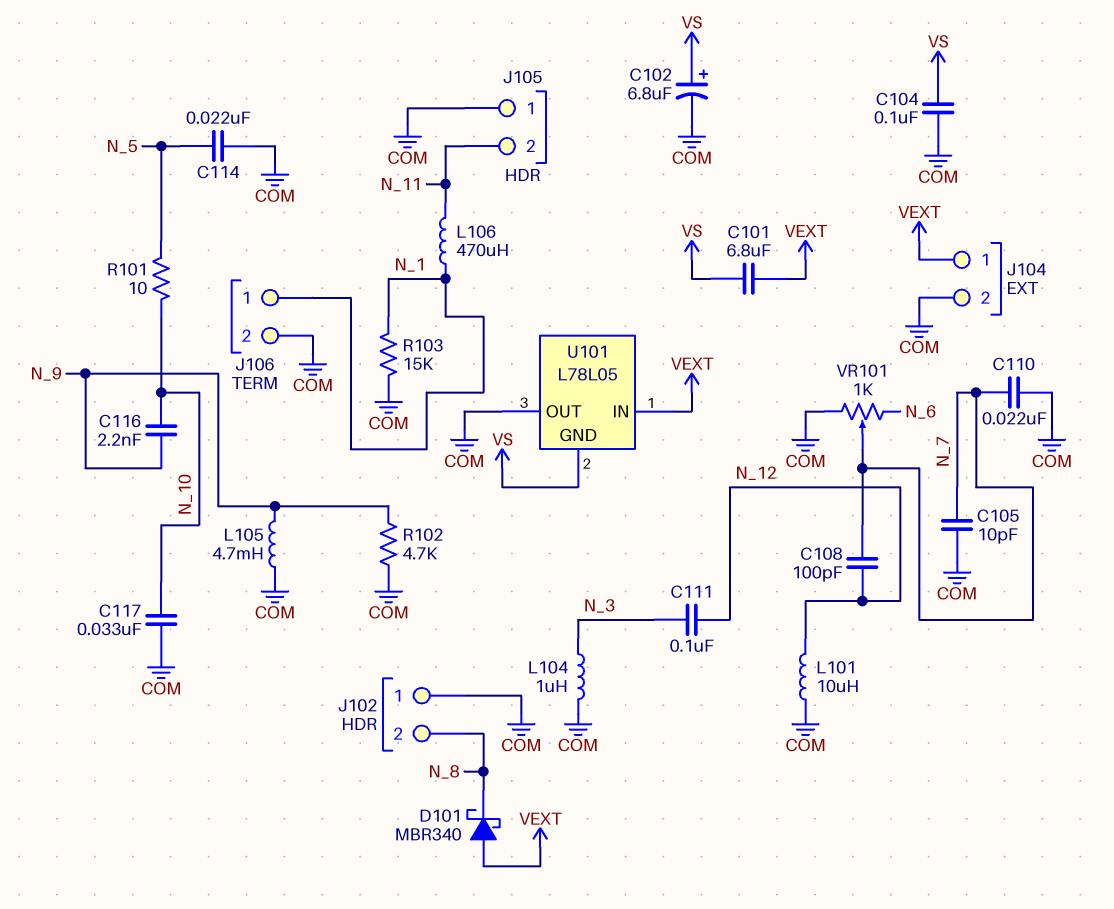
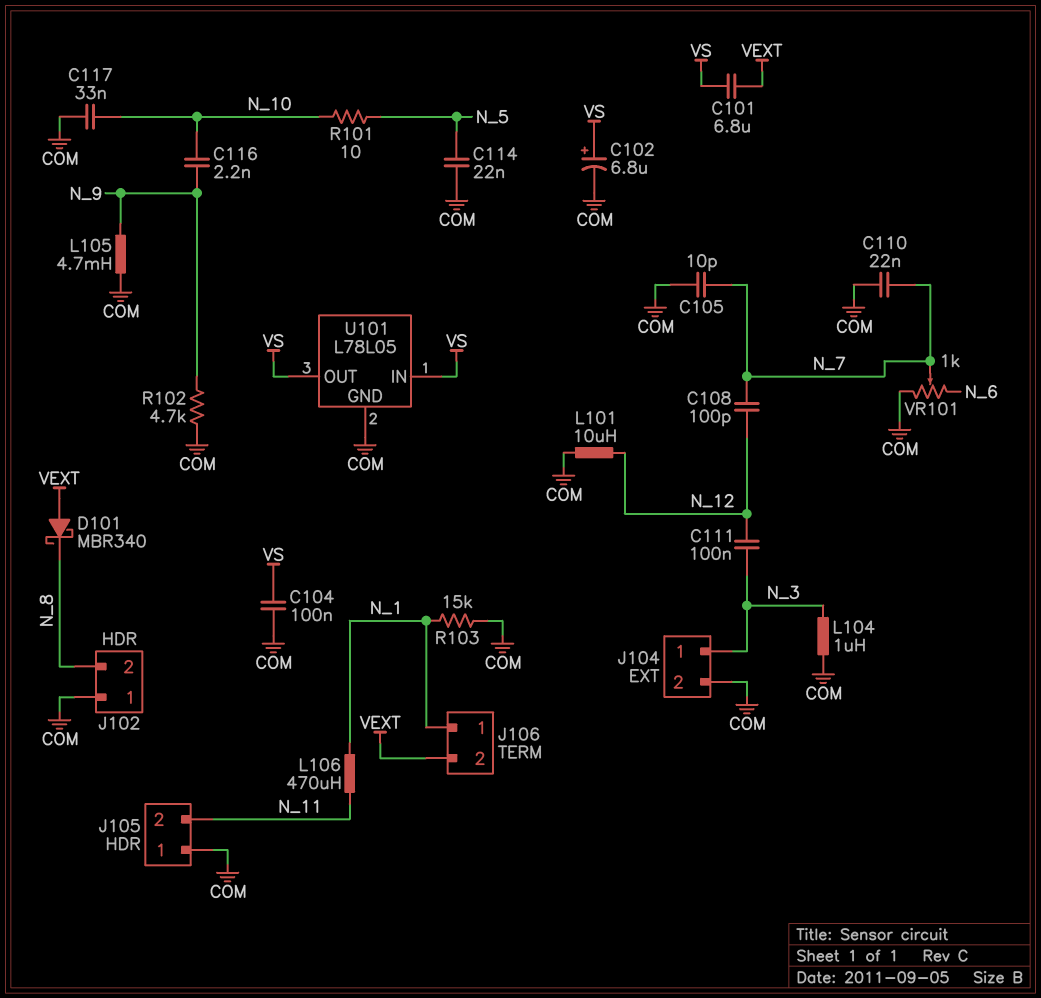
J104 pin 1: VEXT -> N_3
J106 pin 2: COM -> VEXT
U101 pin GND: VS -> COM
U101 pin IN: VEXT -> VS
U101 pin OUT: COM -> VS

